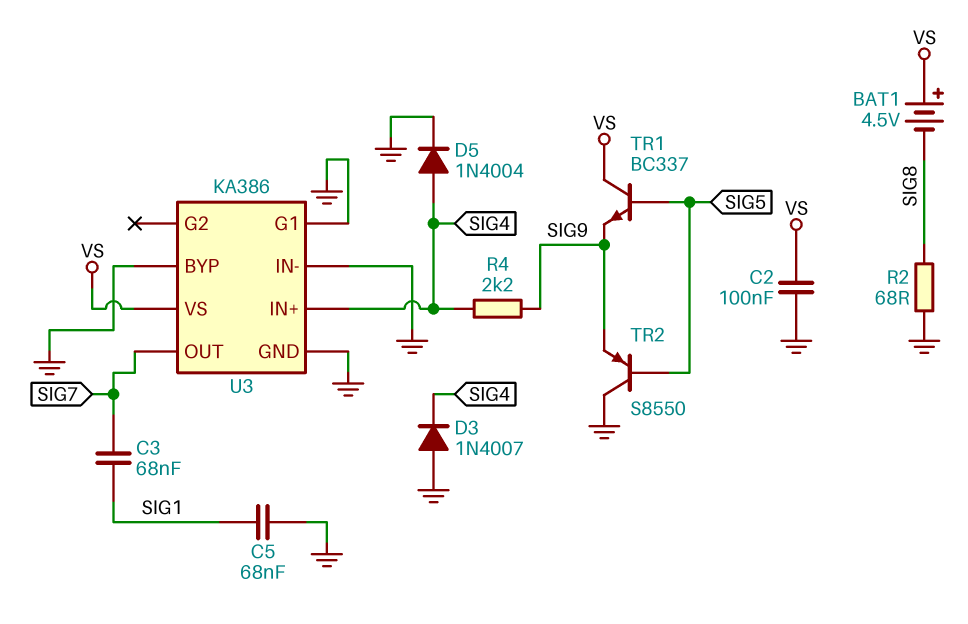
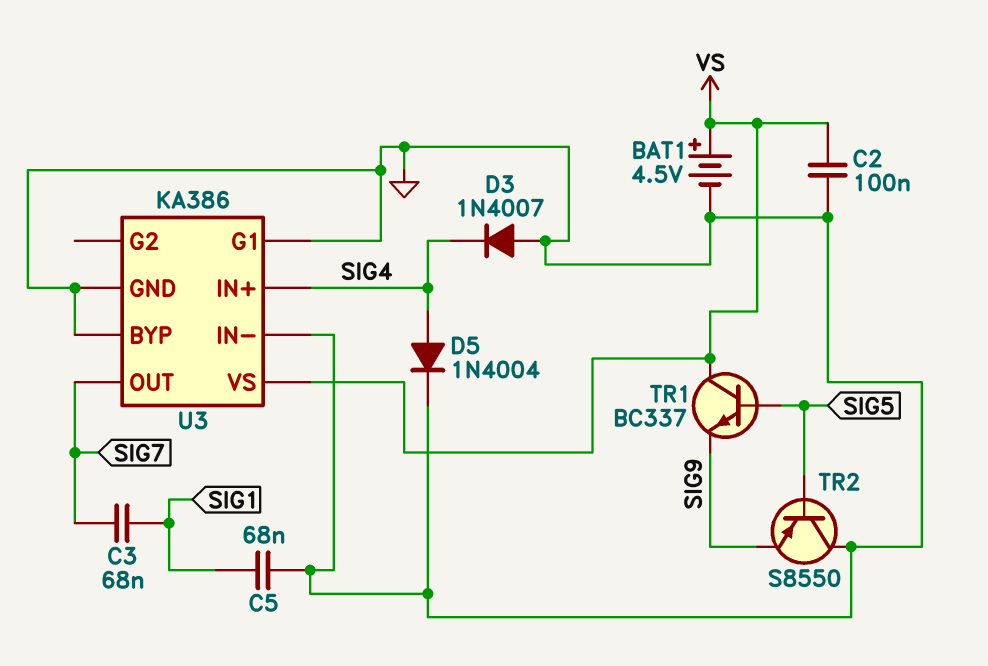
BAT1: 4.5V (plus VS, minus SIG8) -> 4.5V (plus VS, minus GND)
R2: 68 (GND, SIG8) -> none
R4: 2.2k (SIG4, SIG9) -> none

